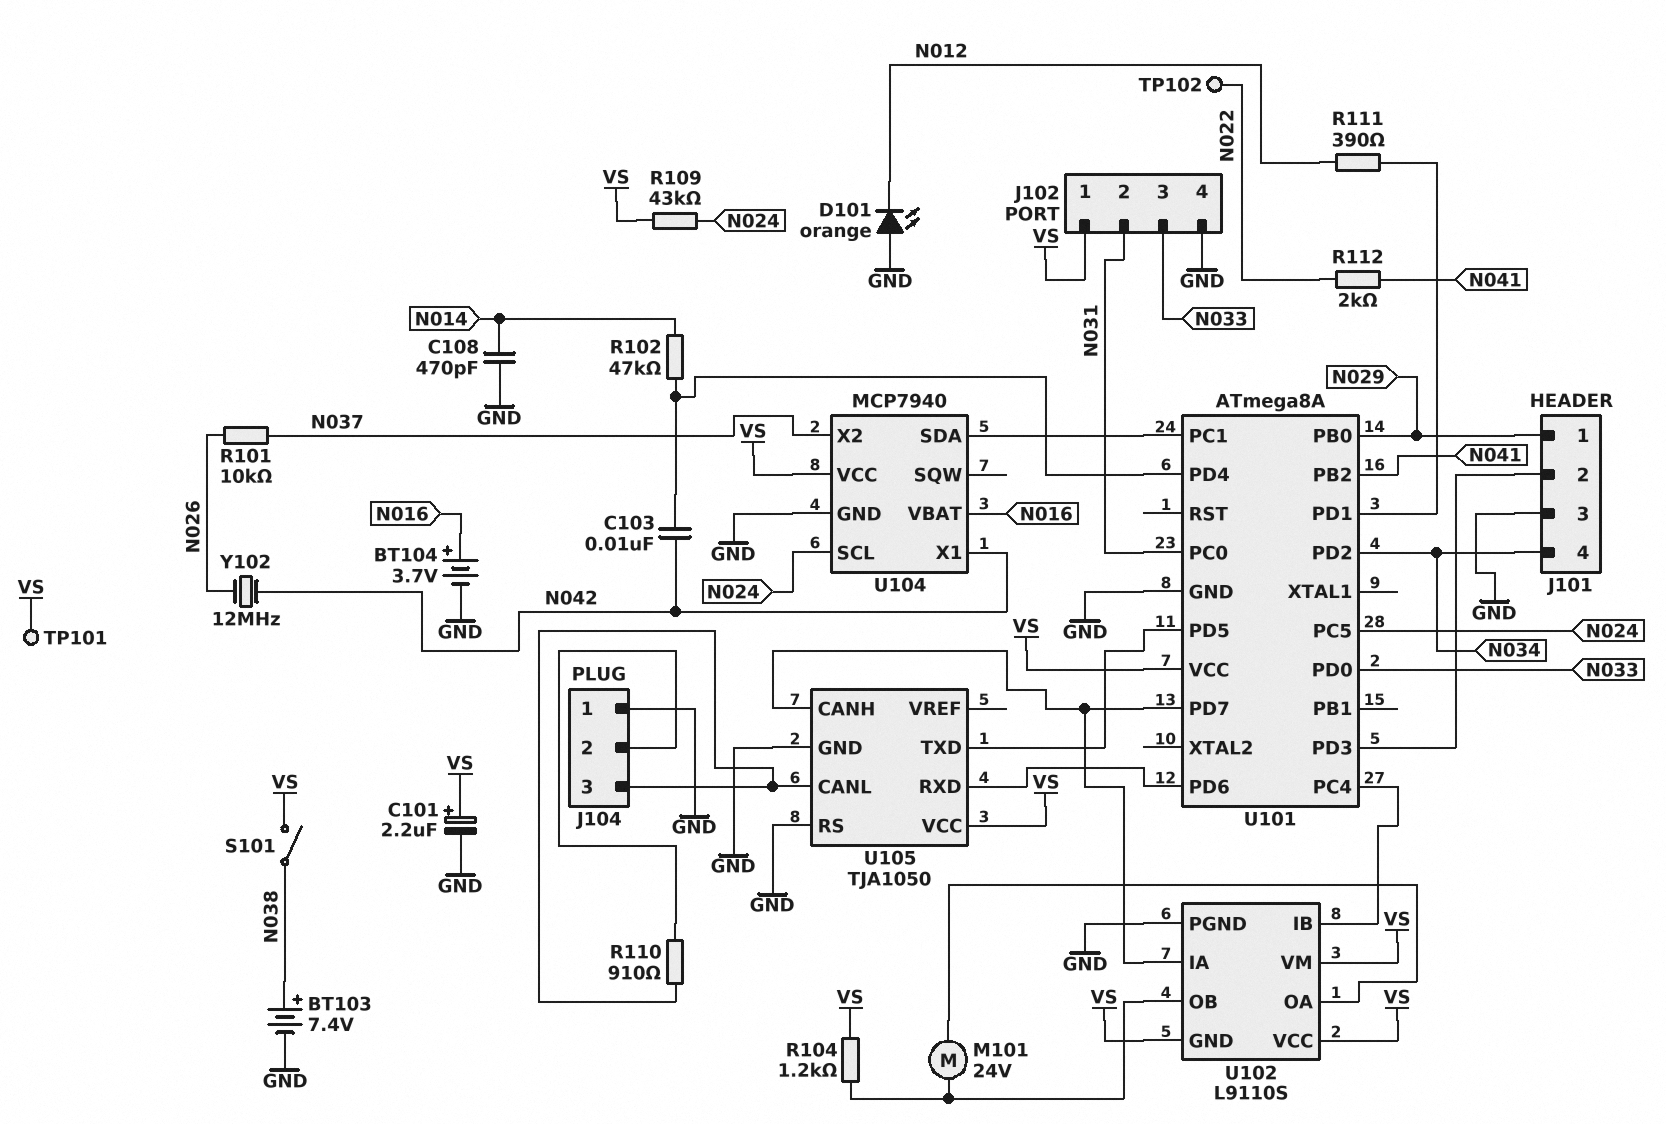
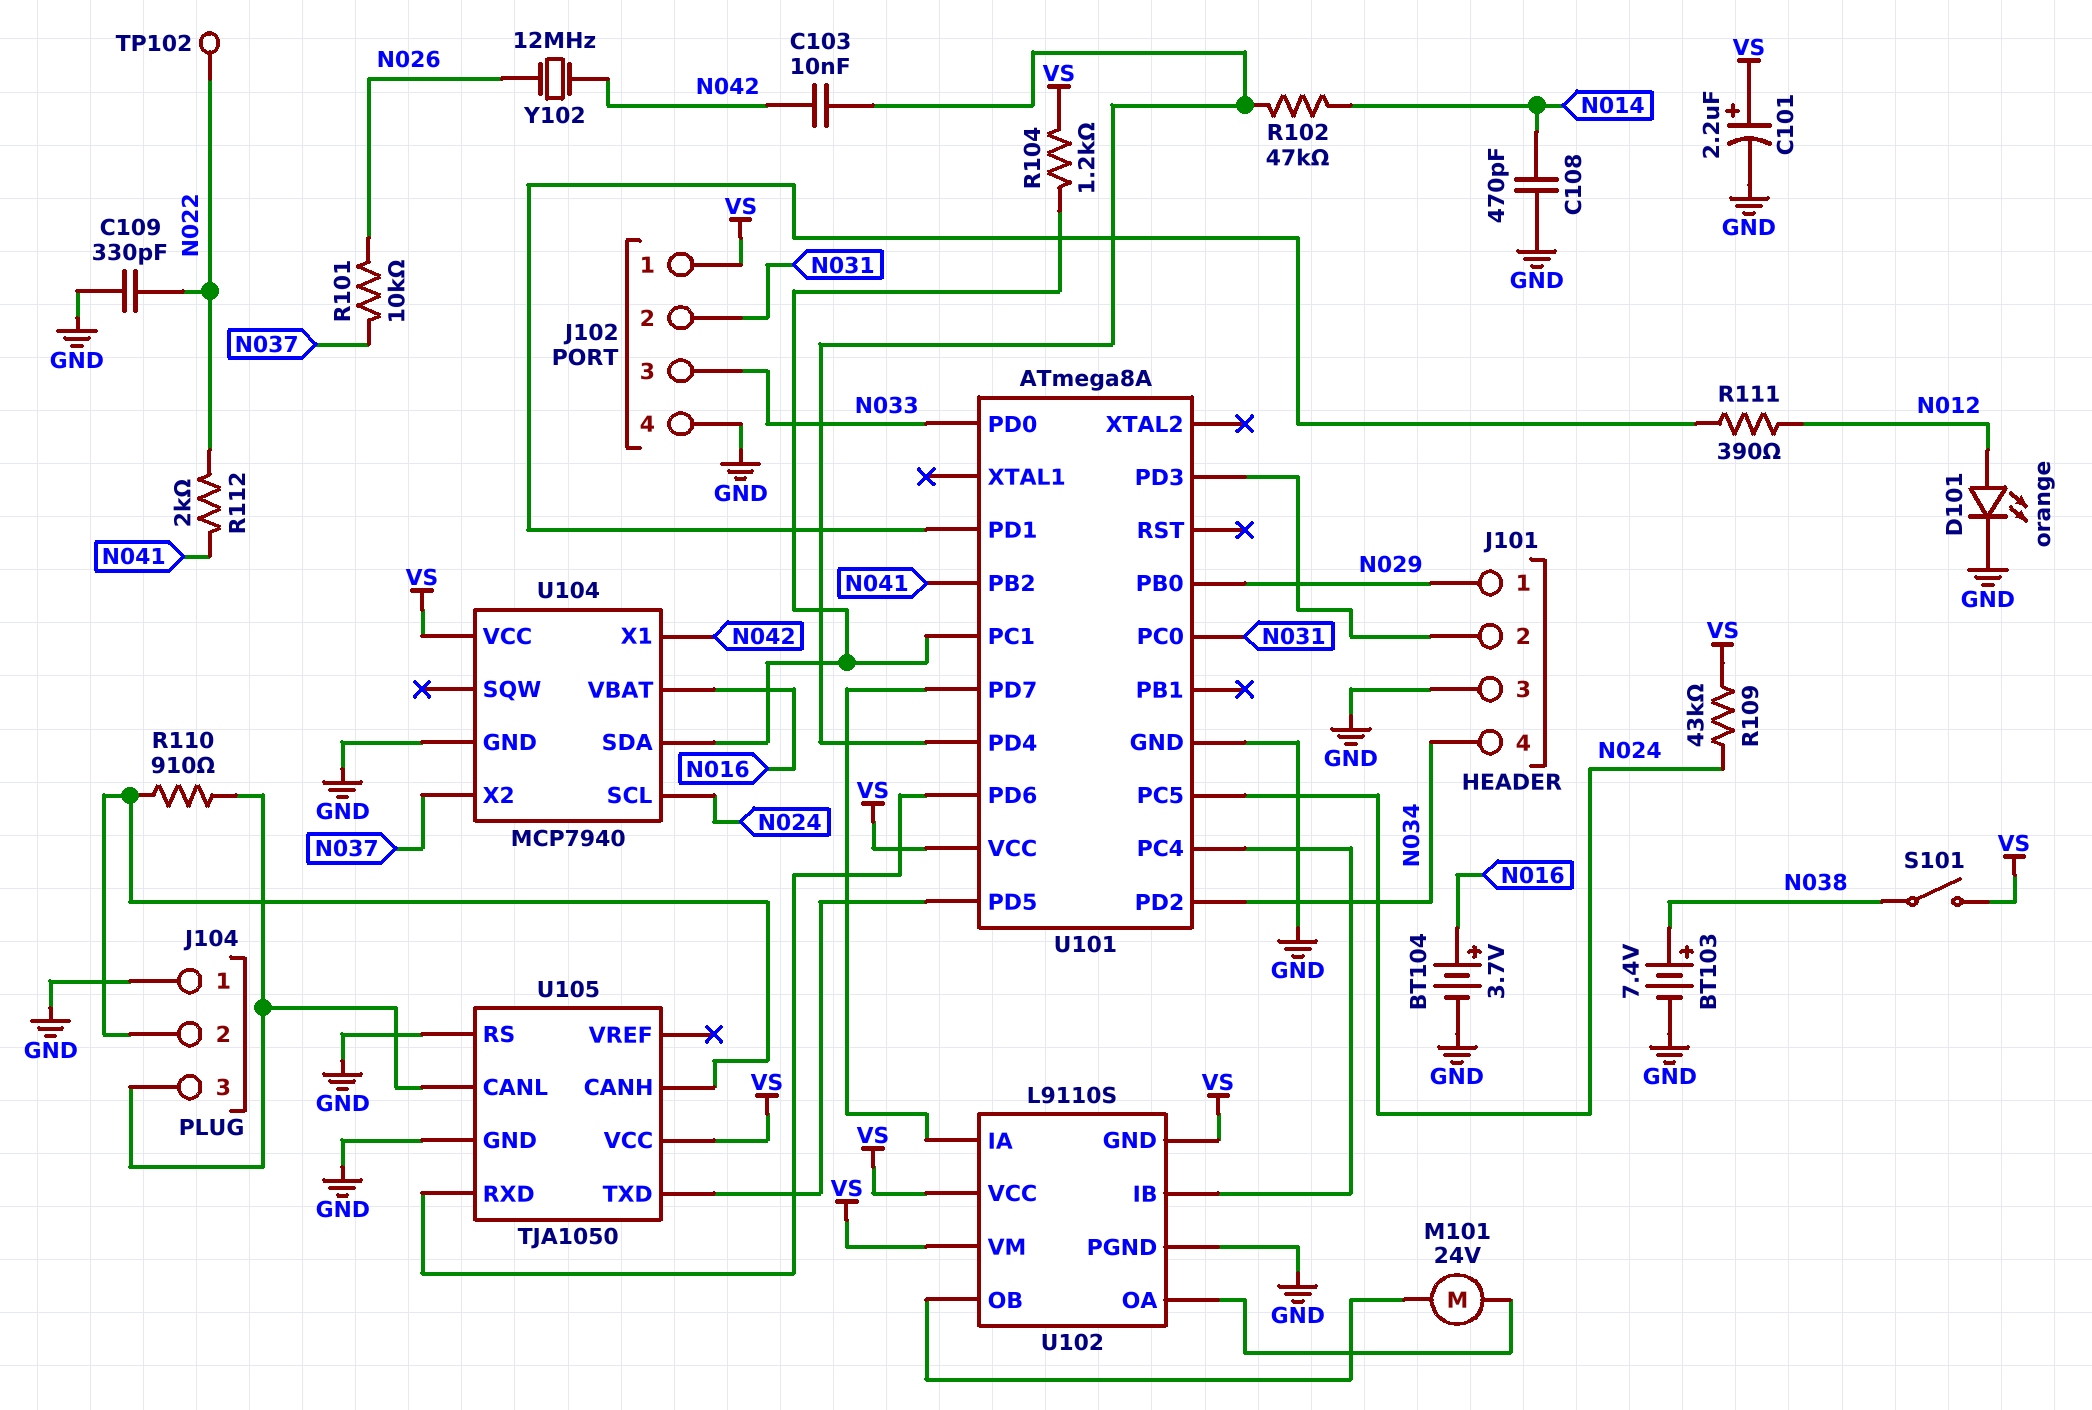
C109: none -> 330pF (GND, N022)
D101: LED orange (A GND, K N012) -> LED orange (A N012, K GND)
R104: 1.2k (U102/OB, VS) -> 1.2k (U101/PC1, VS)
TP101: test point (VS) -> none
U105 pin CANH: U101/PD7 -> J104/2

